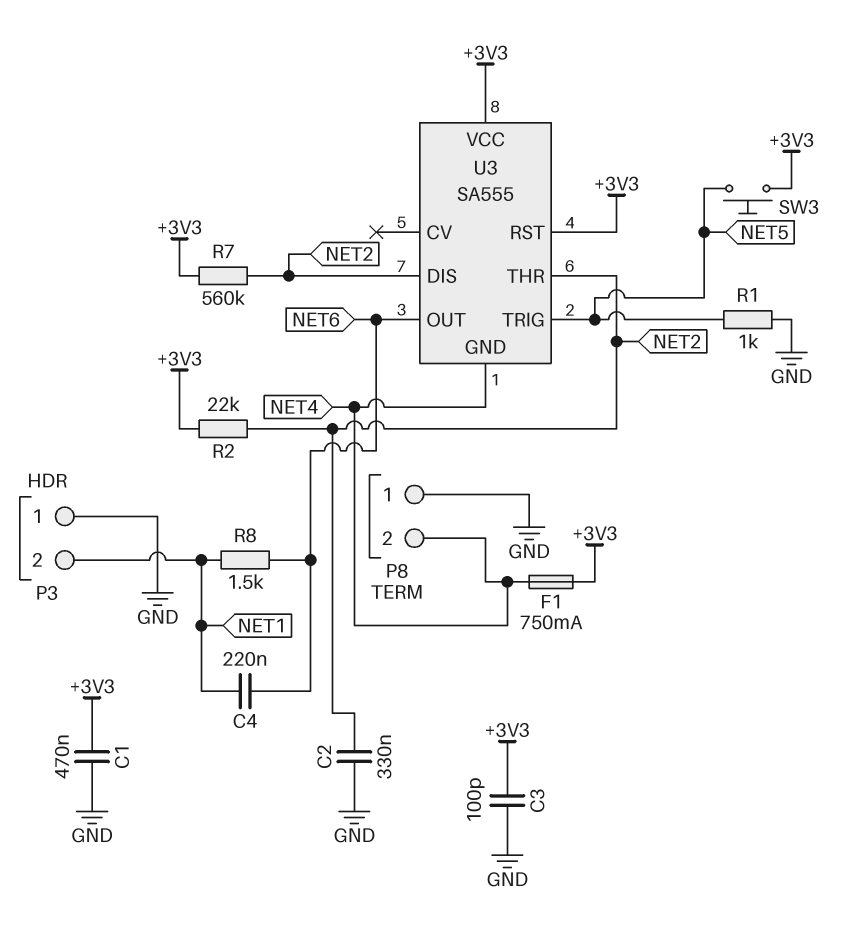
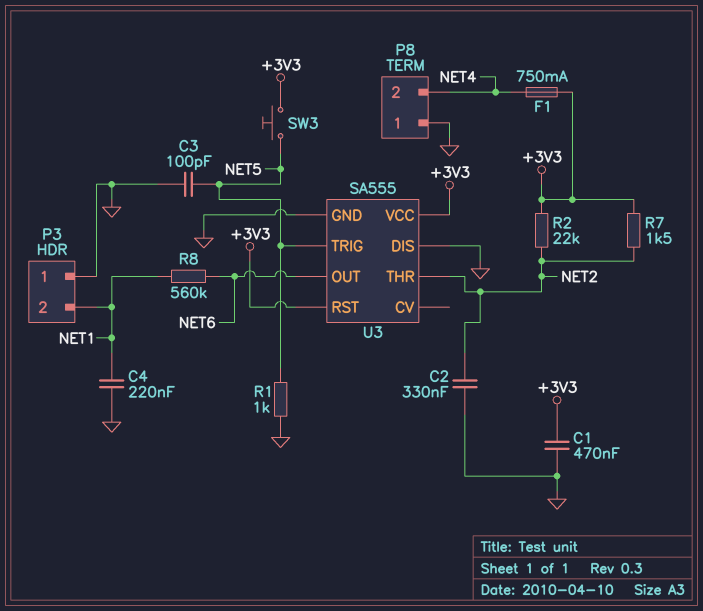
C3: 100pF (+3V3, GND) -> 100pF (GND, NET5)
C4: 220nF (NET1, NET6) -> 220nF (GND, NET1)
R7: 560k (+3V3, NET2) -> 1.5k (+3V3, NET2)
R8: 1.5k (NET1, NET6) -> 560k (NET1, NET6)
U3 pin DIS: NET2 -> GND
U3 pin GND: NET4 -> GND

